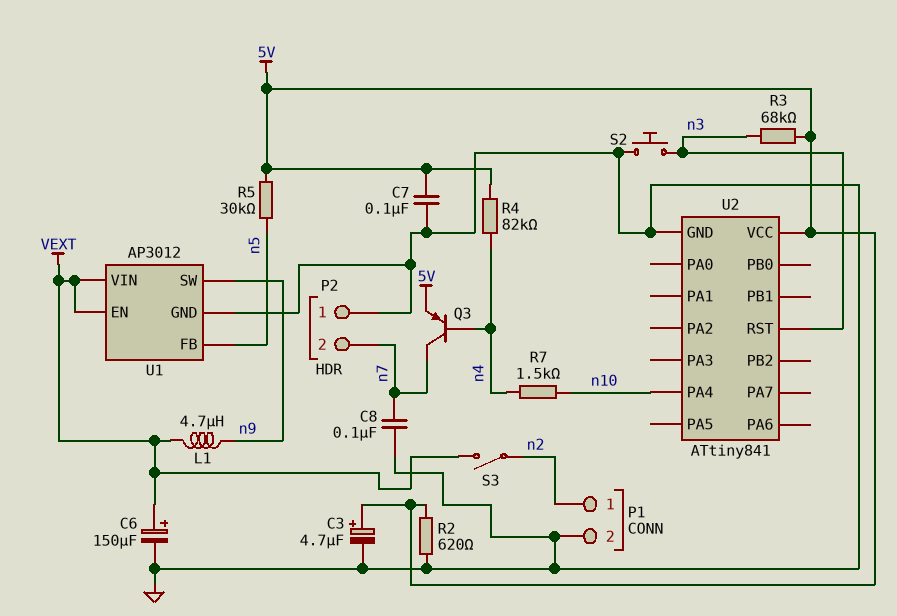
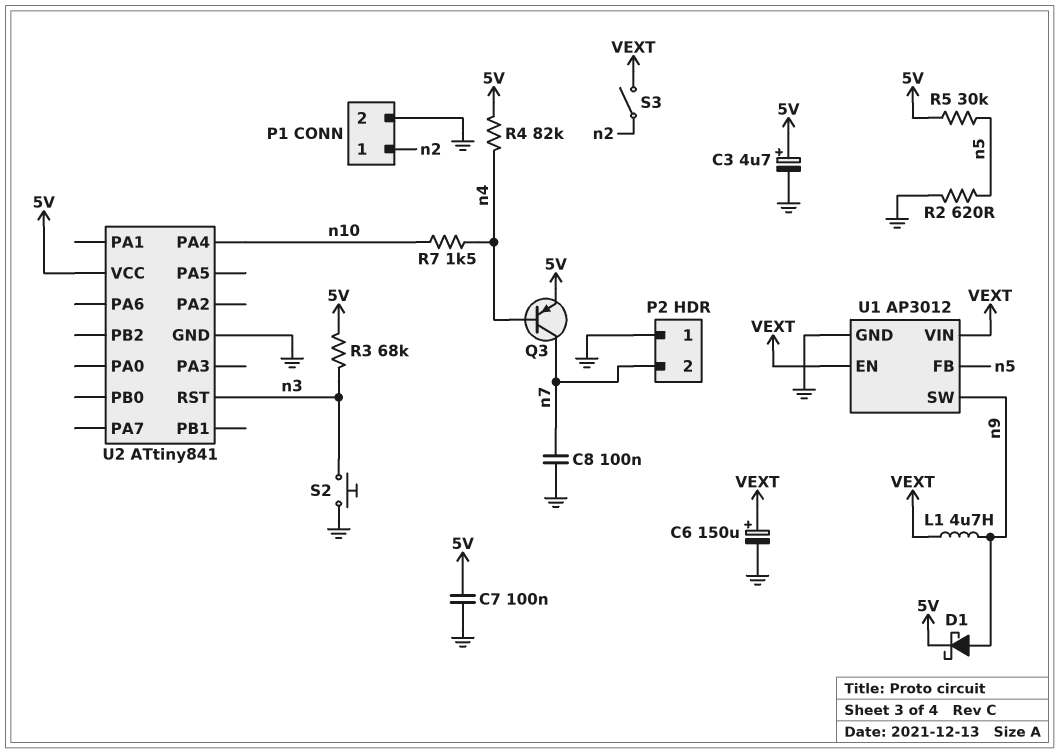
D1: none -> schottky (A n9, K 5V)
R2: 620 (5V, GND) -> 620 (GND, n5)

